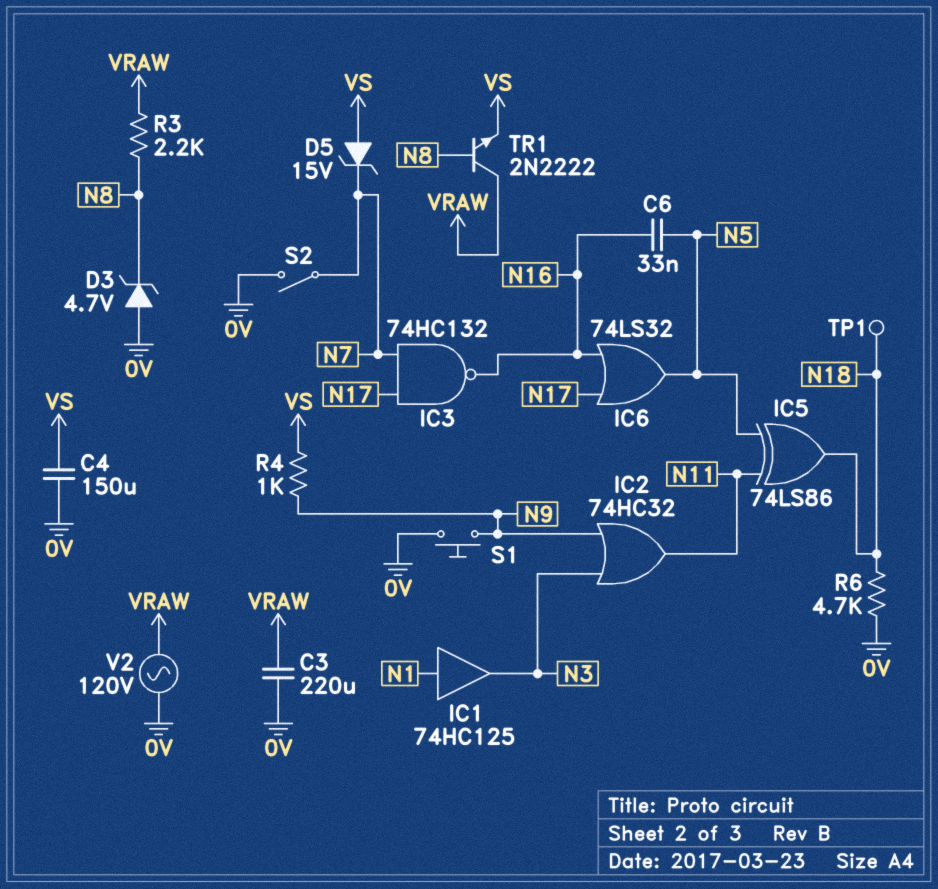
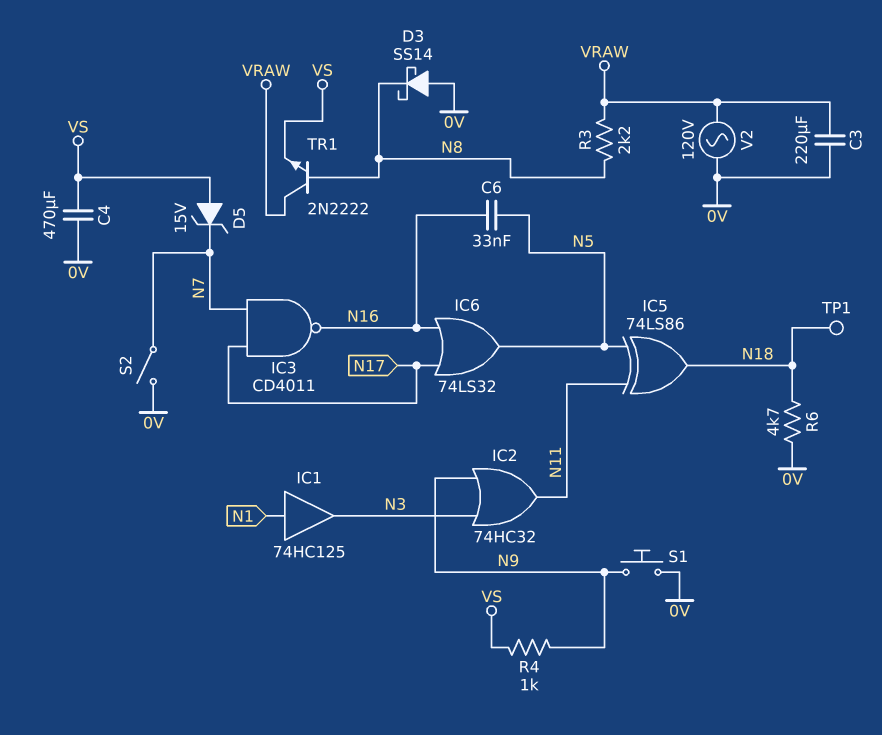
C4: 150uF (0V, VS) -> 470uF (0V, VS)
D3: zener 4.7V (A 0V, K N8) -> schottky SS14 (A 0V, K N8)
IC3: NAND 74HC132 (in N7, in N17, out N16) -> NAND CD4011 (in N7, in N17, out N16)

